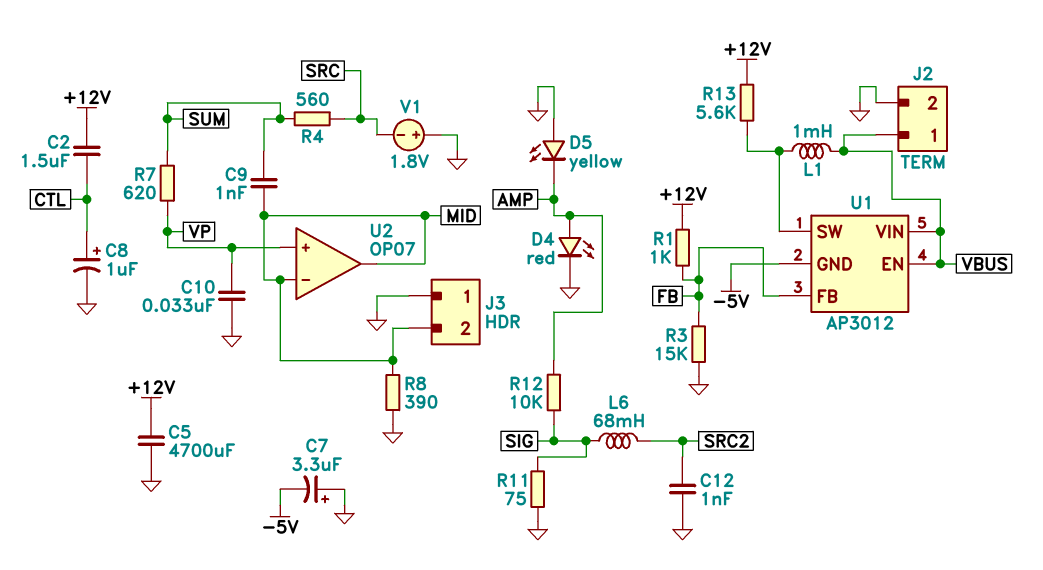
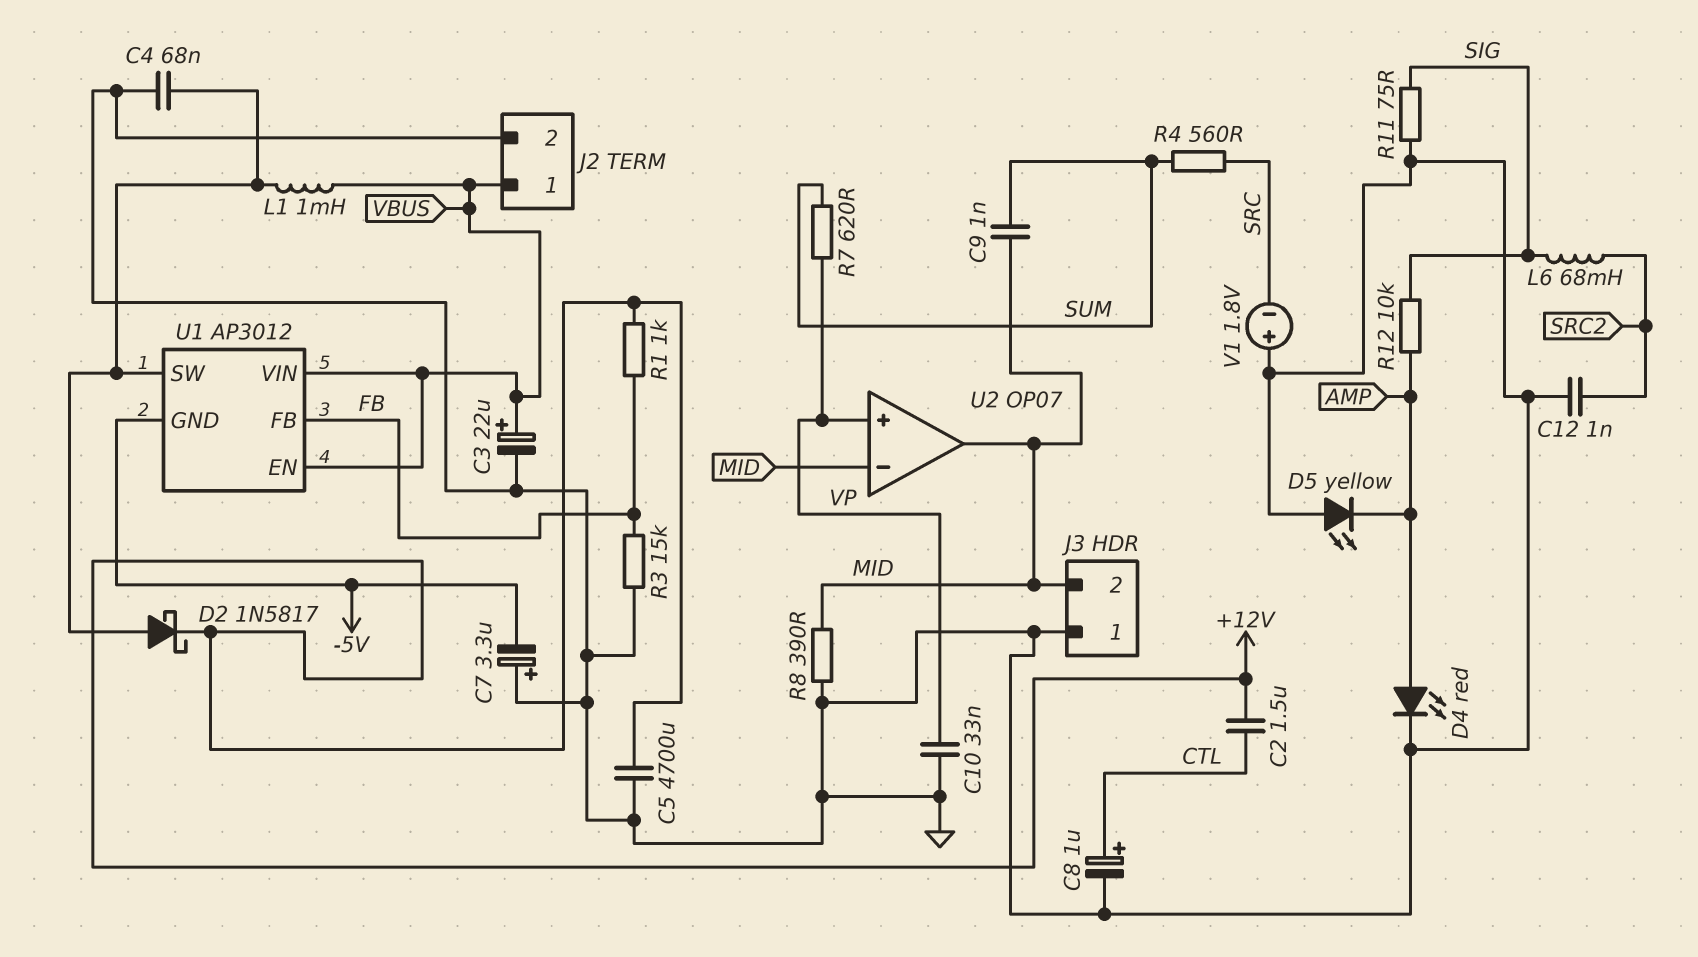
C3: none -> 22uF (plus VBUS, minus GND)
C4: none -> 68nF (GND, U1/SW)
D2: none -> schottky 1N5817 (A U1/SW, K +12V)
R13: 5.6k (+12V, U1/SW) -> none

